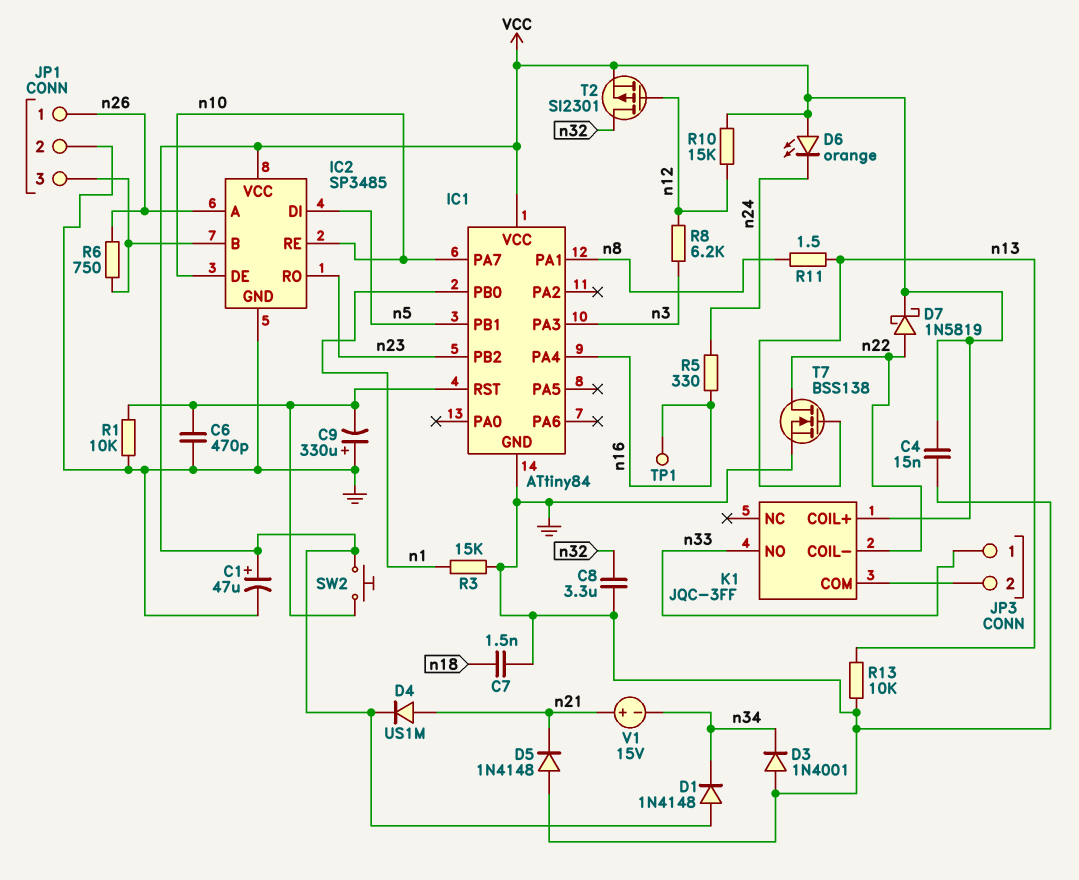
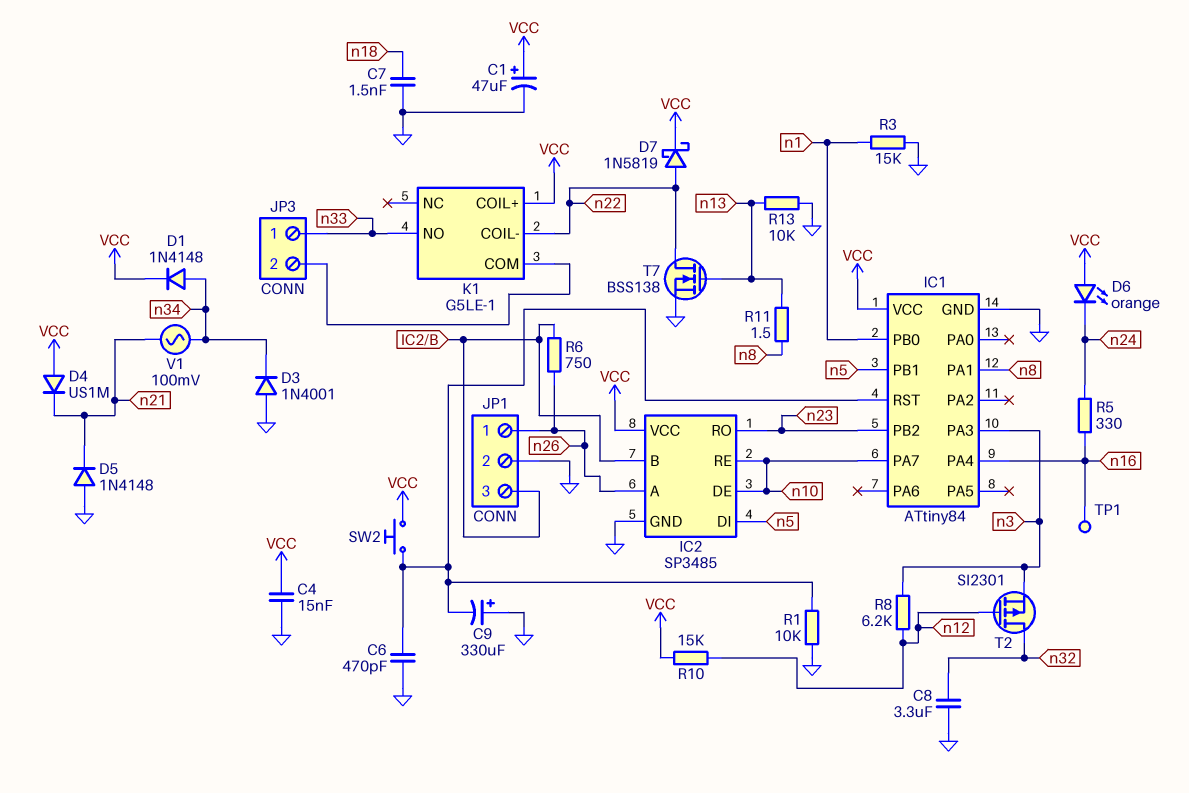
D1: diode 1N4148 (A VCC, K n34) -> diode 1N4148 (A n34, K VCC)
D4: diode US1M (A n21, K VCC) -> diode US1M (A VCC, K n21)
K1: JQC-3FF -> G5LE-1
T2: PMOS SI2301 (G n12, D n32, S VCC) -> PMOS SI2301 (G n12, D n32, S n3)
V1: 15V (plus n21, minus n34) -> AC 100mV (n21, n34)

